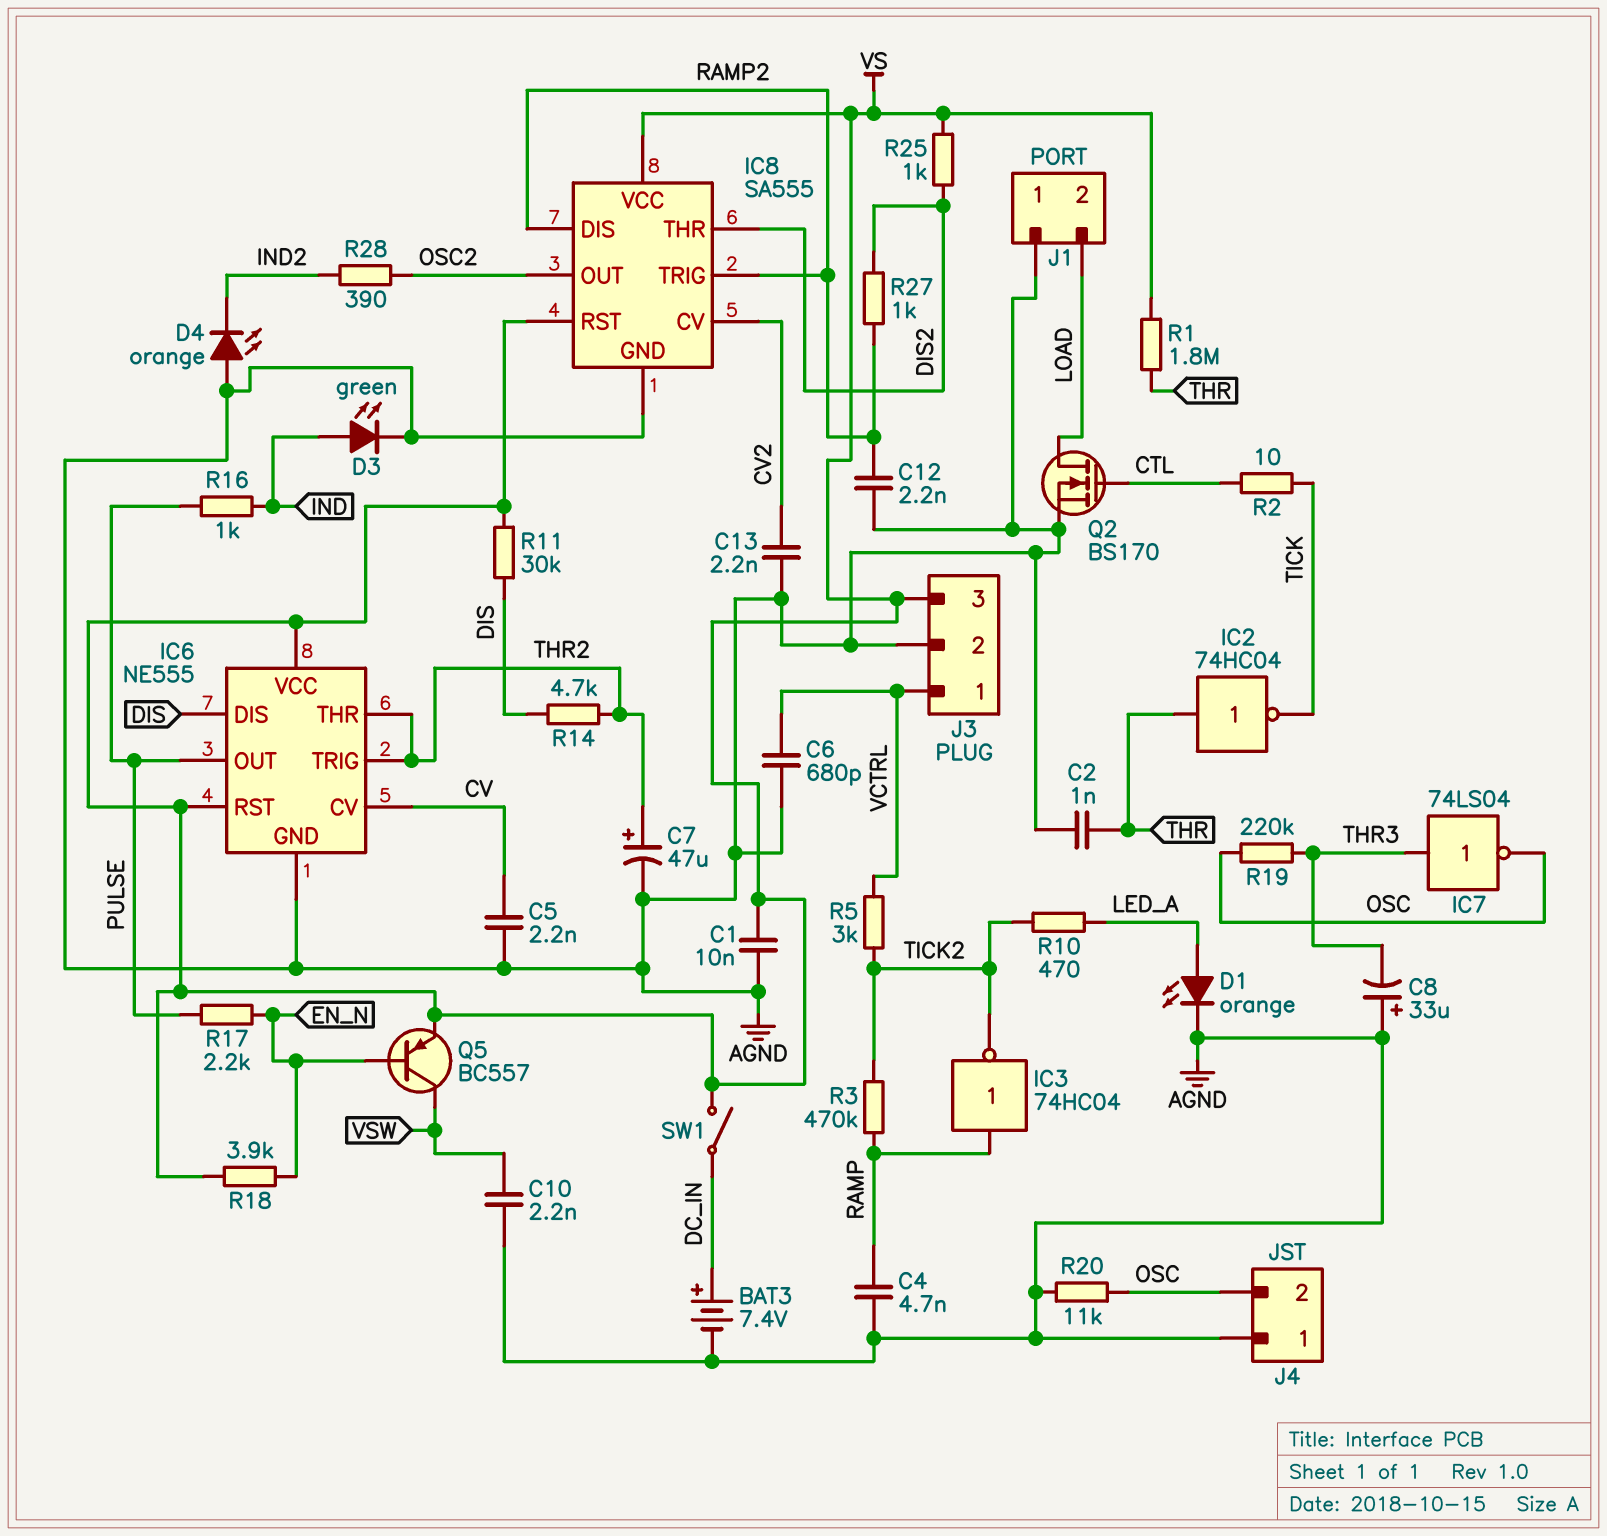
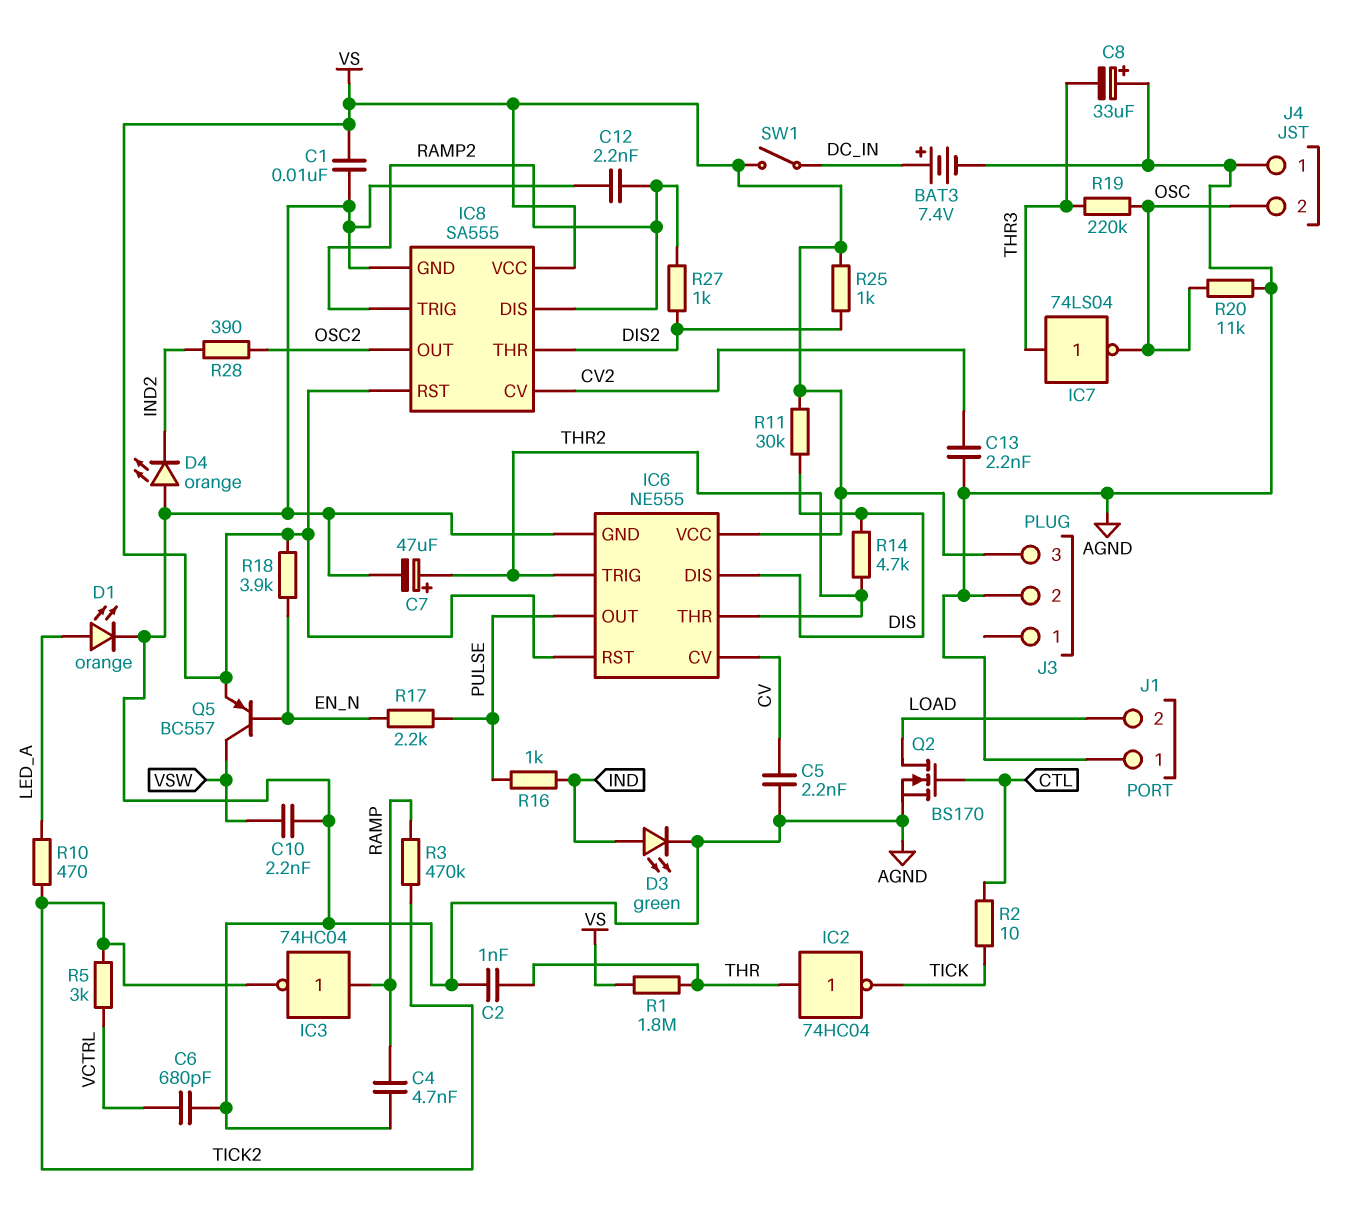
J3 pin 1: VCTRL -> none

